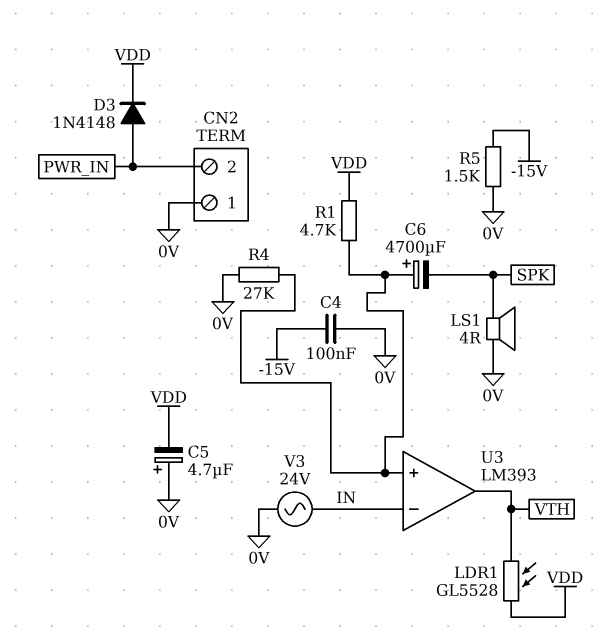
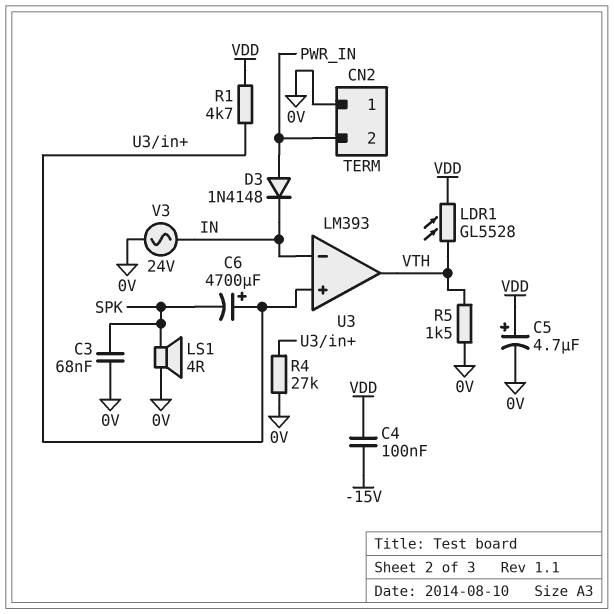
C3: none -> 68nF (0V, SPK)
C4: 100nF (-15V, 0V) -> 100nF (-15V, VDD)
C5: 4.7uF (plus 0V, minus VDD) -> 4.7uF (plus VDD, minus 0V)
D3: diode 1N4148 (A PWR_IN, K VDD) -> diode 1N4148 (A PWR_IN, K IN)
R5: 1.5k (-15V, 0V) -> 1.5k (0V, VTH)

